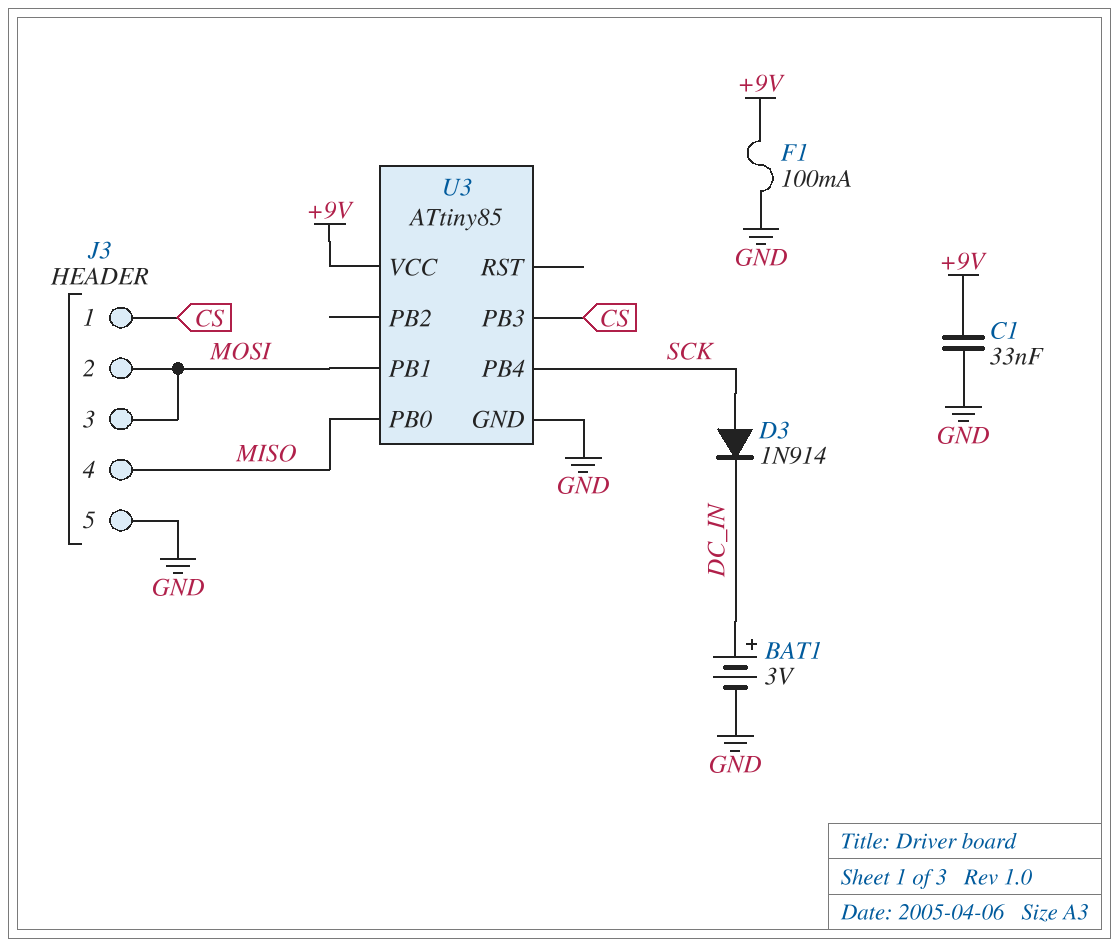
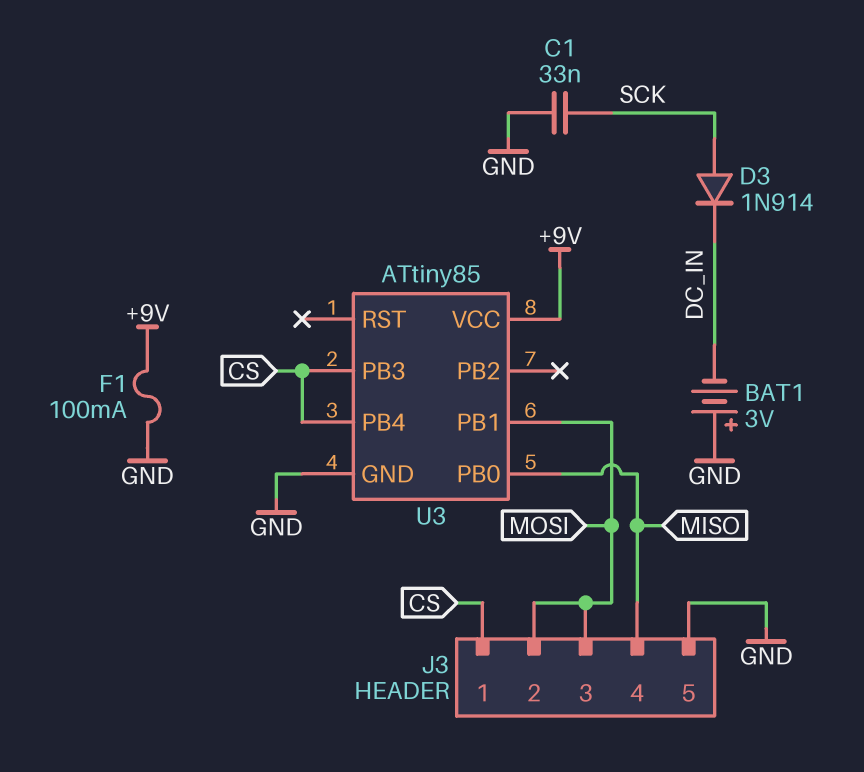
BAT1: 3V (plus DC_IN, minus GND) -> 3V (plus GND, minus DC_IN)
C1: 33nF (+9V, GND) -> 33nF (GND, SCK)
U3 pin PB4: SCK -> CS

